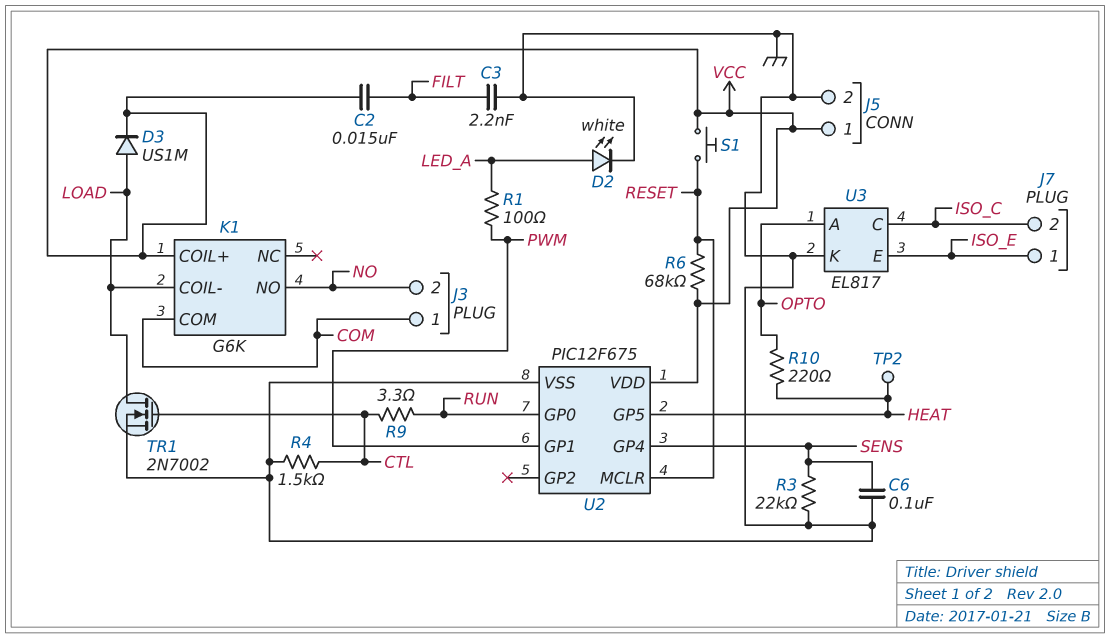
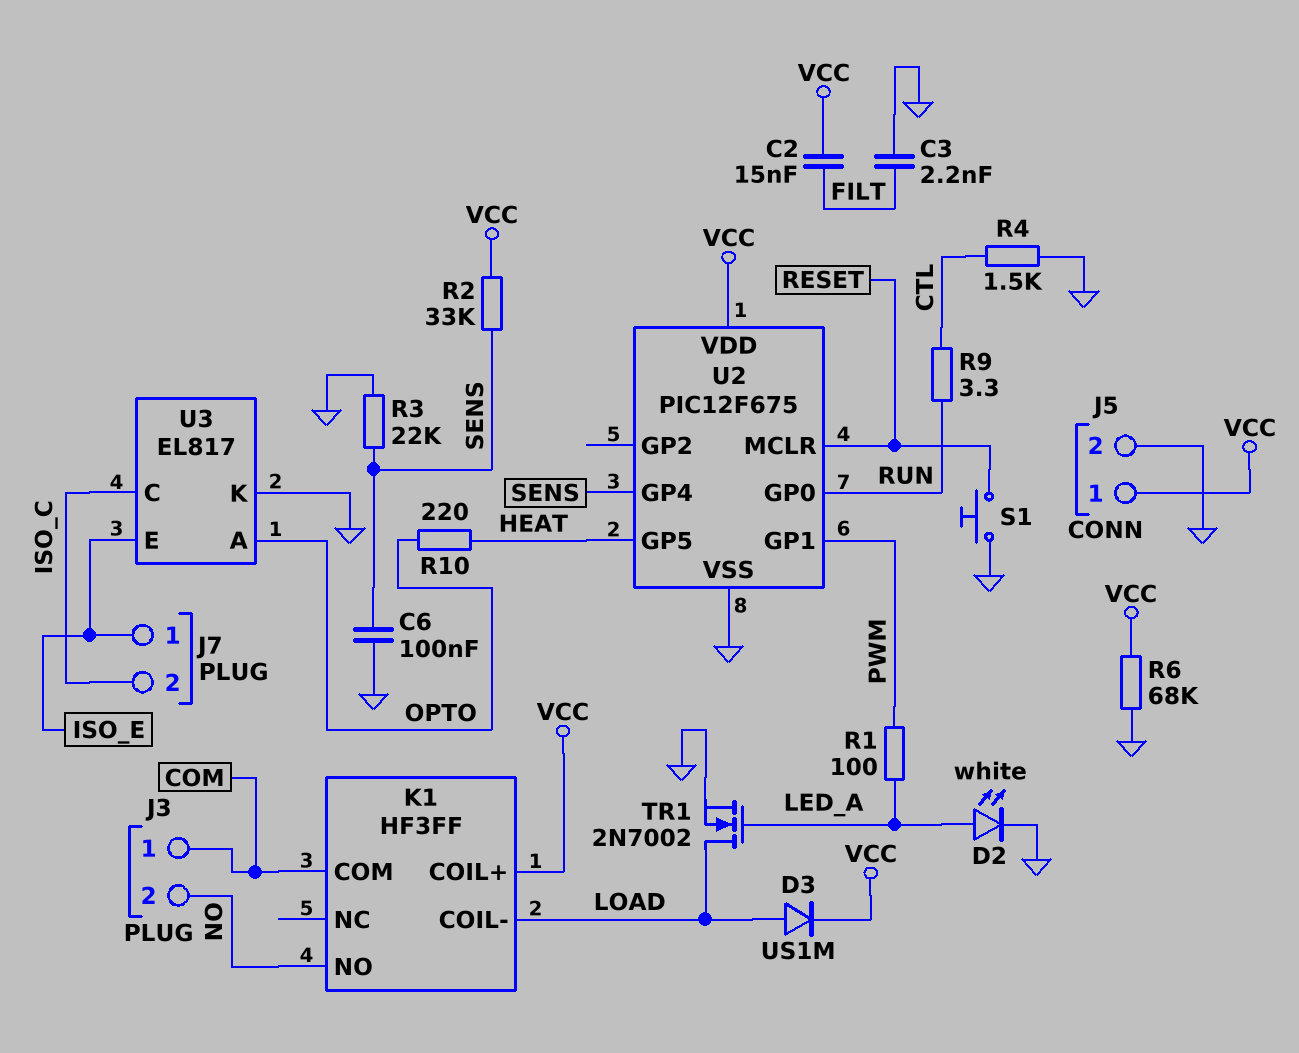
K1: G6K -> HF3FF
R2: none -> 33k (SENS, VCC)
R6: 68k (RESET, VCC) -> 68k (GND, VCC)
S1: button (RESET, VCC) -> button (GND, RESET)
TP2: test point (HEAT) -> none
TR1: NMOS 2N7002 (G CTL, D LOAD, S GND) -> NMOS 2N7002 (G LED_A, D LOAD, S GND)

